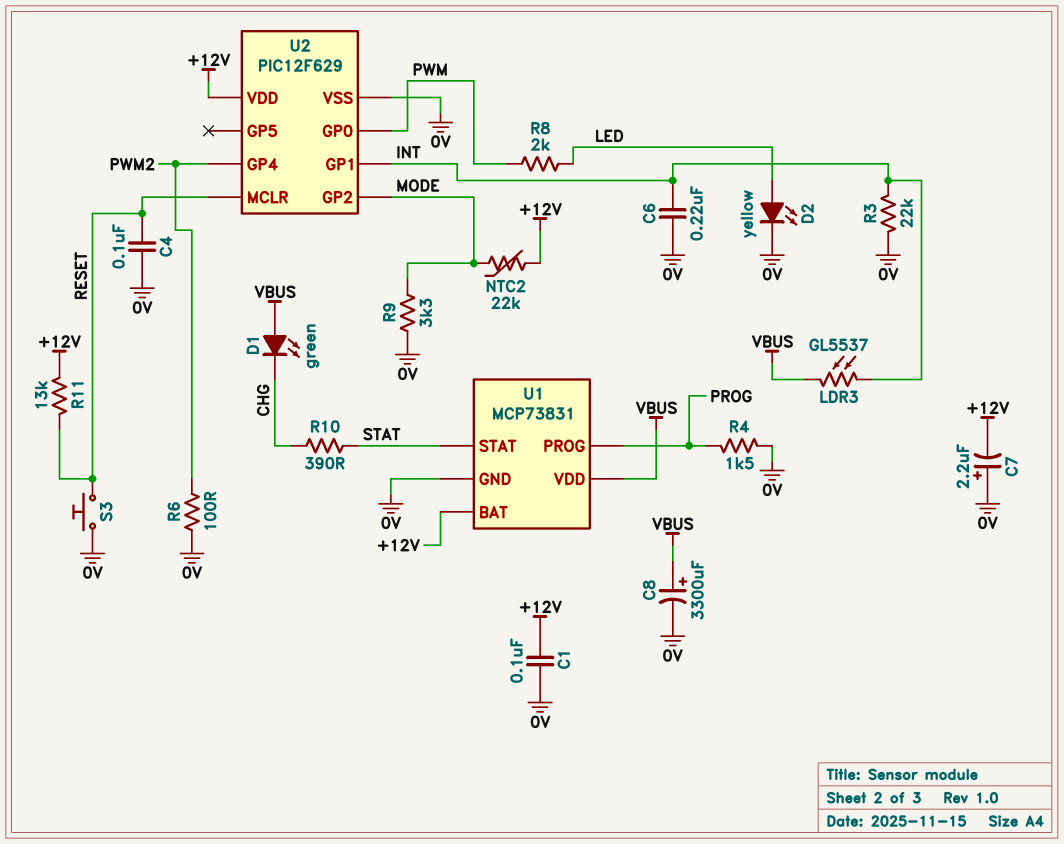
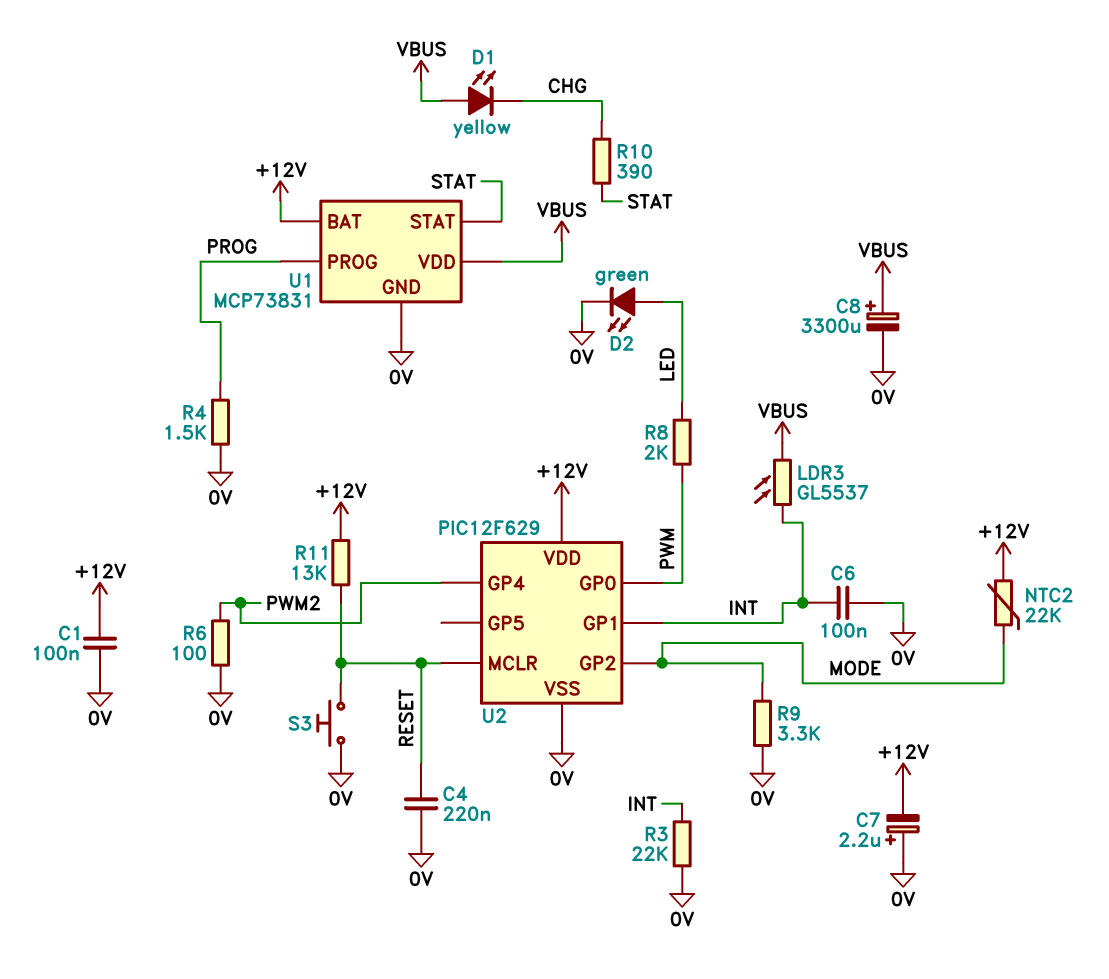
C4: 100nF (0V, RESET) -> 220nF (0V, RESET)
C6: 220nF (0V, INT) -> 100nF (0V, INT)
D1: LED green (A VBUS, K CHG) -> LED yellow (A VBUS, K CHG)
D2: LED yellow (A LED, K 0V) -> LED green (A LED, K 0V)

